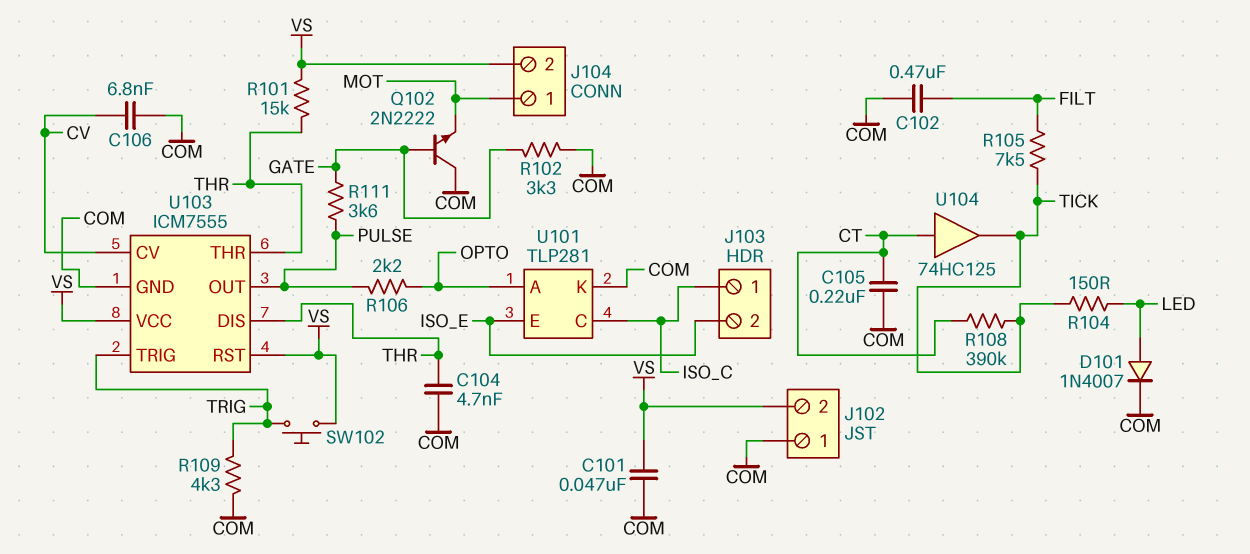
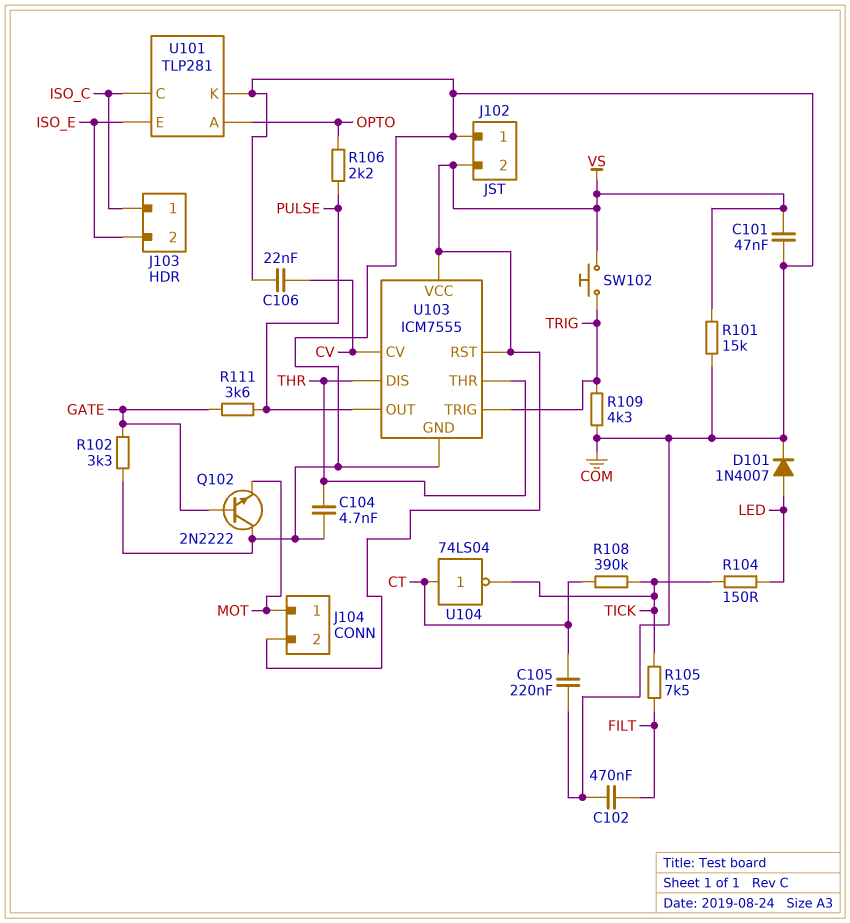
C106: 6.8nF (COM, CV) -> 22nF (COM, CV)
R101: 15k (THR, VS) -> 15k (COM, VS)
U104: buffer 74HC125 (in CT, out TICK) -> NOT 74LS04 (in CT, out TICK)

